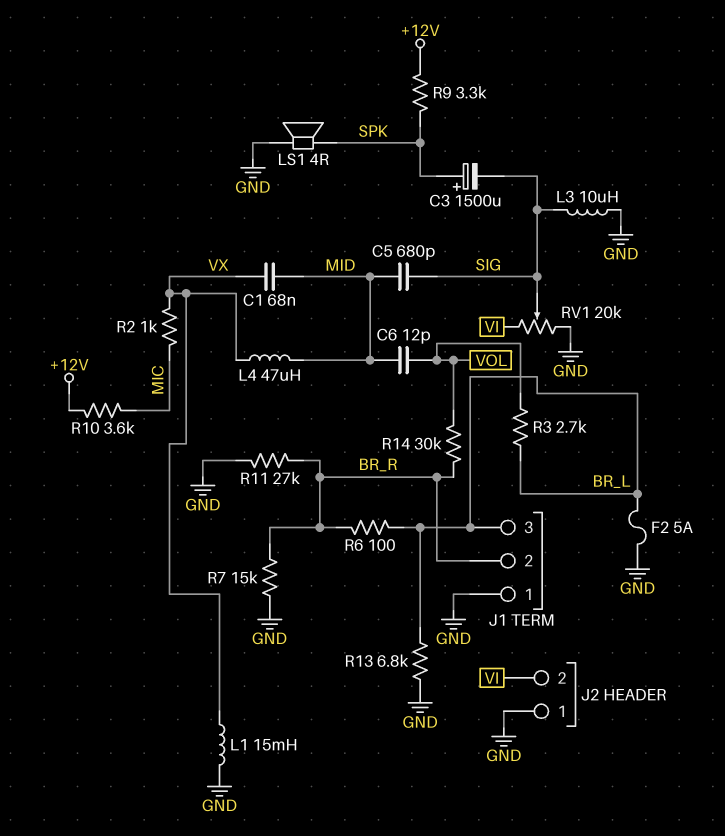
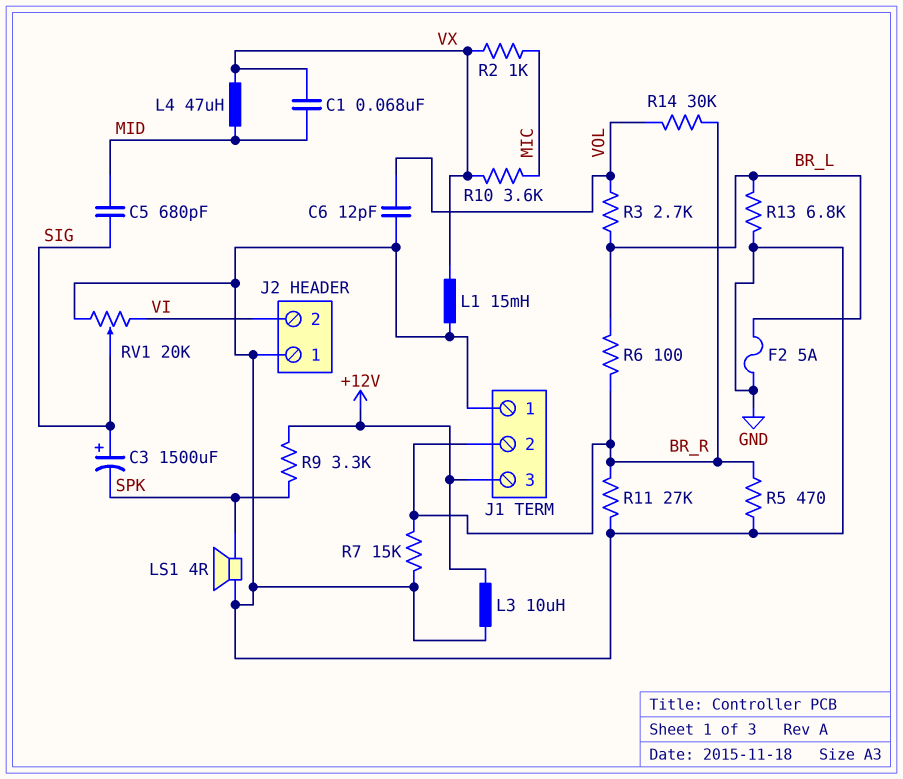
C3: 1500uF (plus SPK, minus SIG) -> 1500uF (plus SIG, minus SPK)
C6: 12pF (MID, VOL) -> 12pF (GND, VOL)
J1 pin 3: BR_L -> +12V
L3: 10uH (GND, SIG) -> 10uH (+12V, GND)
R5: none -> 470 (BR_R, GND)
R10: 3.6k (+12V, MIC) -> 3.6k (MIC, VX)

